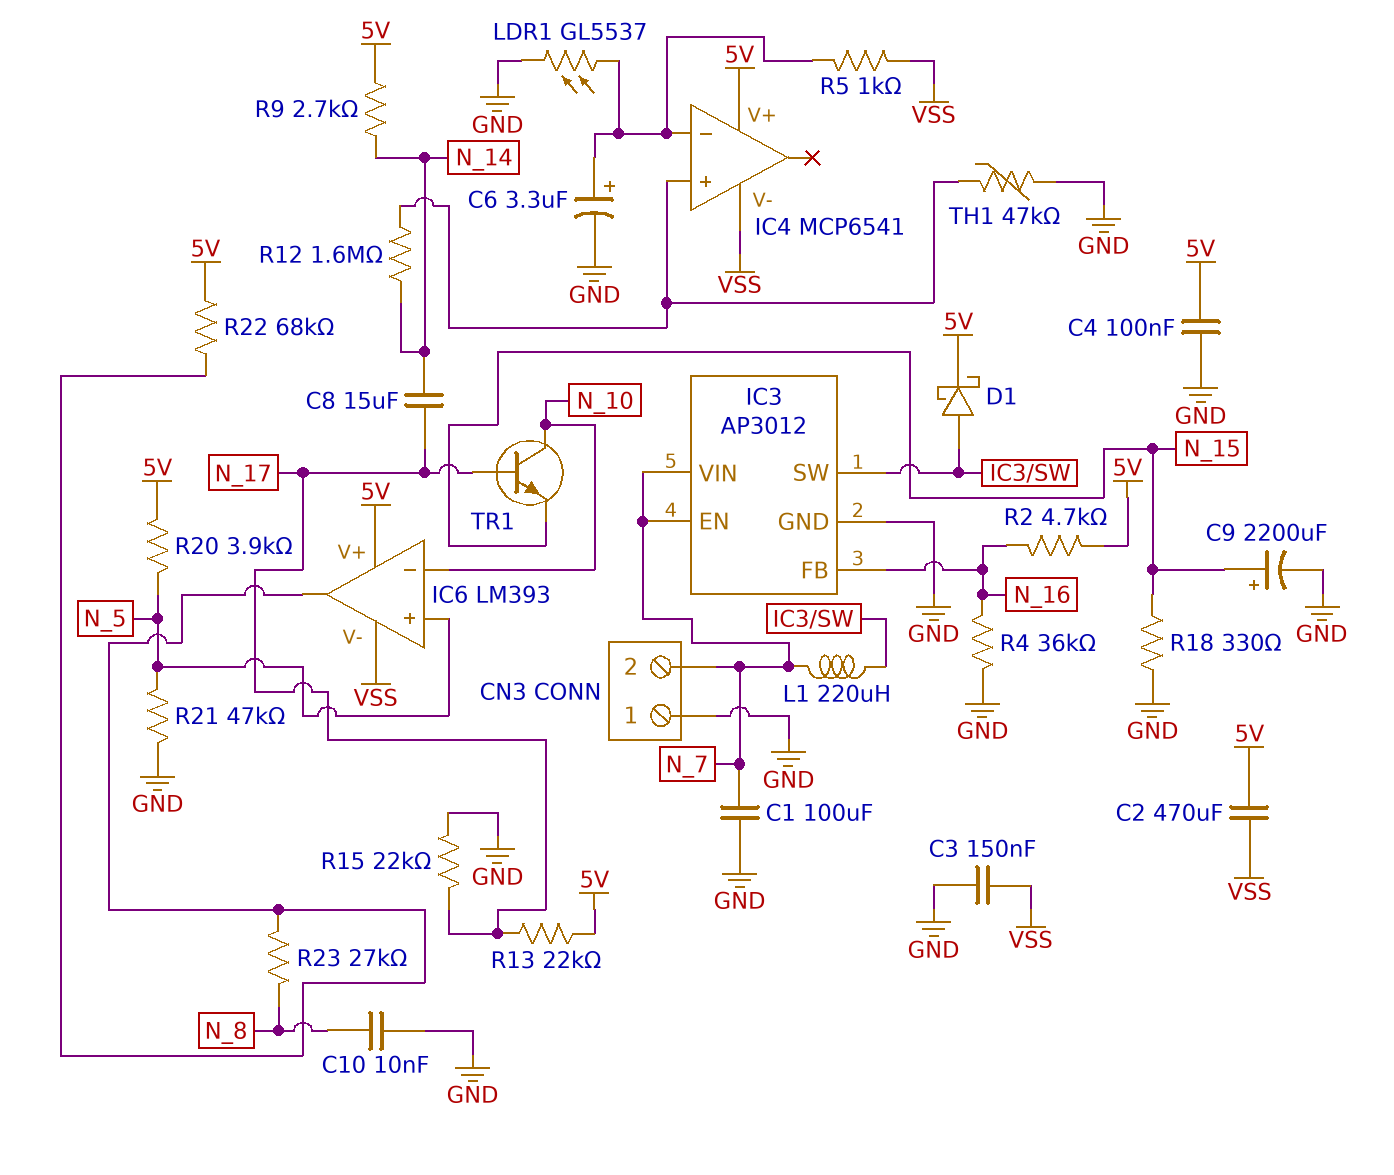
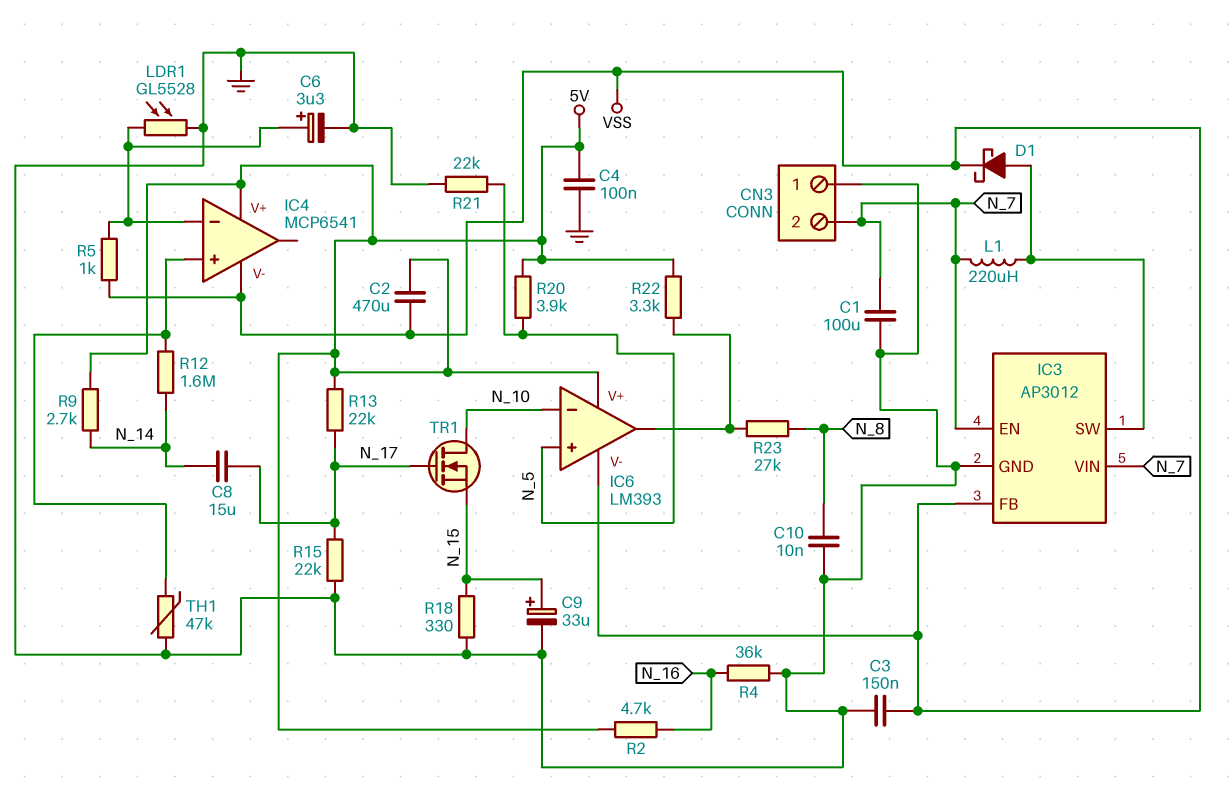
C9: 2200uF (plus N_15, minus GND) -> 33uF (plus N_15, minus GND)
D1: schottky (A IC3/SW, K 5V) -> schottky (A IC3/SW, K VSS)
IC3 pin FB: N_16 -> VSS
LDR1: GL5537 (GND, IC4/in-) -> GL5528 (GND, IC4/in-)
R21: 47k (GND, N_5) -> 22k (GND, N_5)
R22: 68k (5V, IC6/out) -> 3.3k (5V, IC6/out)
TR1: NPN (B N_17, C N_10, E N_15) -> NMOS (G N_17, D N_10, S N_15)

